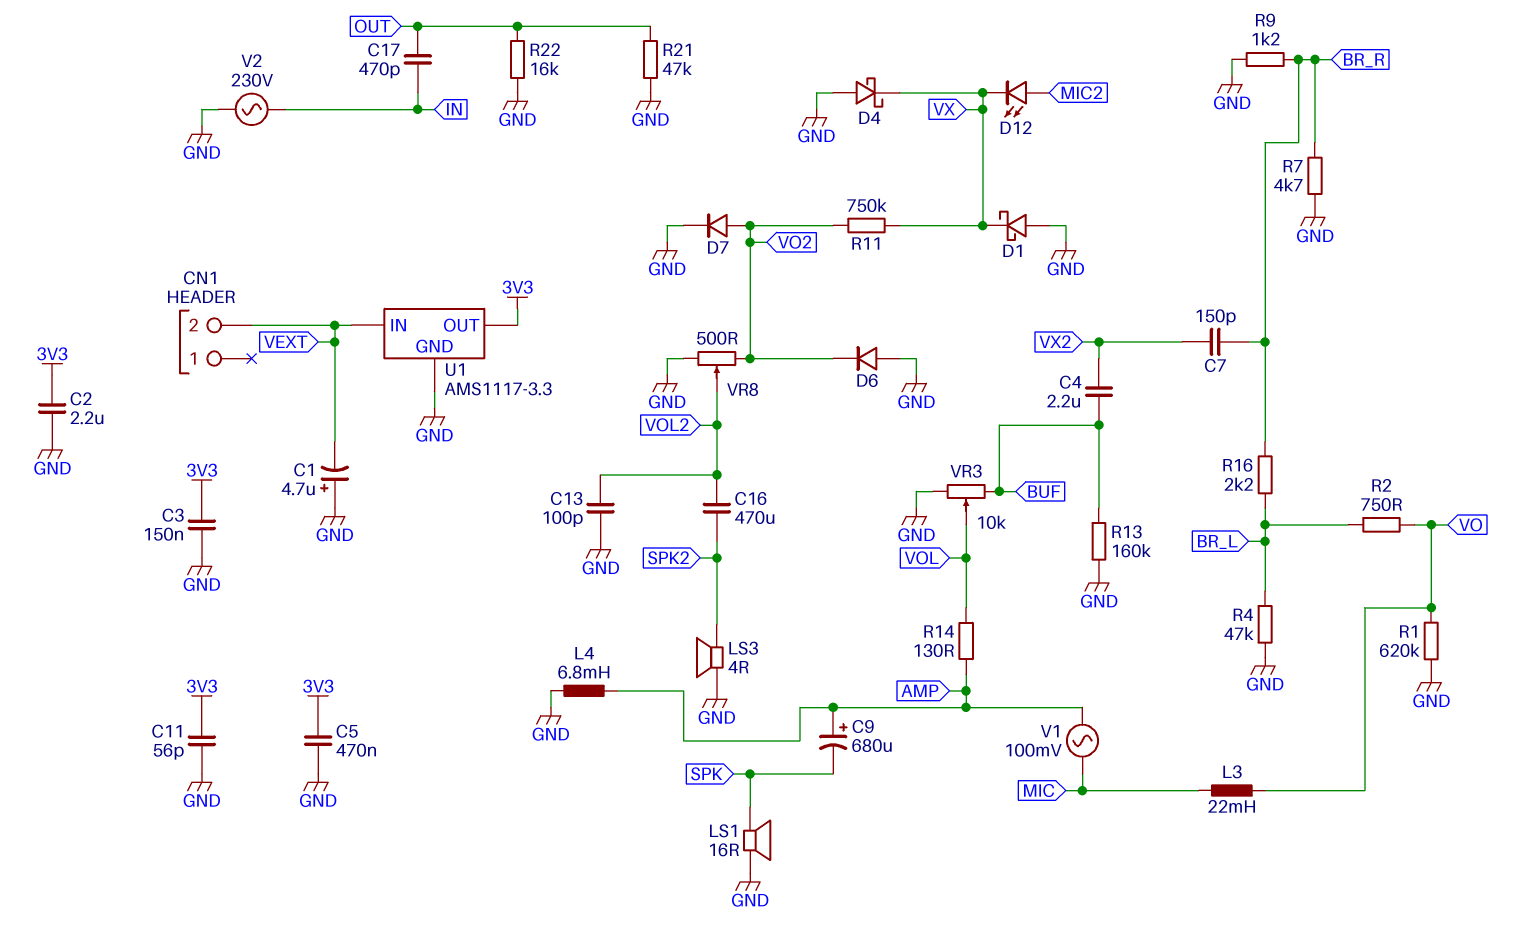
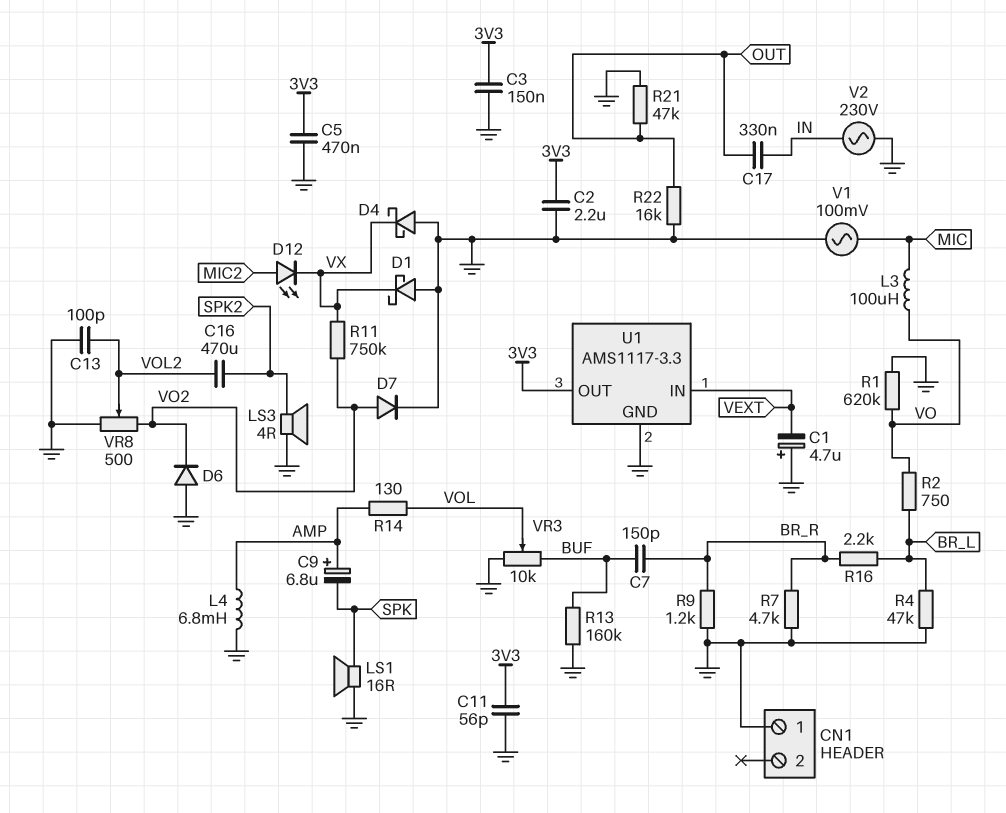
C4: 2.2uF (BUF, VX2) -> none
C7: 150pF (BR_R, VX2) -> 150pF (BR_R, BUF)
C9: 680uF (plus AMP, minus SPK) -> 6.8uF (plus AMP, minus SPK)
C17: 470pF (IN, OUT) -> 330nF (IN, OUT)
CN1 pin 1: none -> GND
CN1 pin 2: VEXT -> none
L3: 22mH (MIC, VO) -> 100uH (MIC, VO)
V1: AC 100mV (AMP, MIC) -> AC 100mV (GND, MIC)

